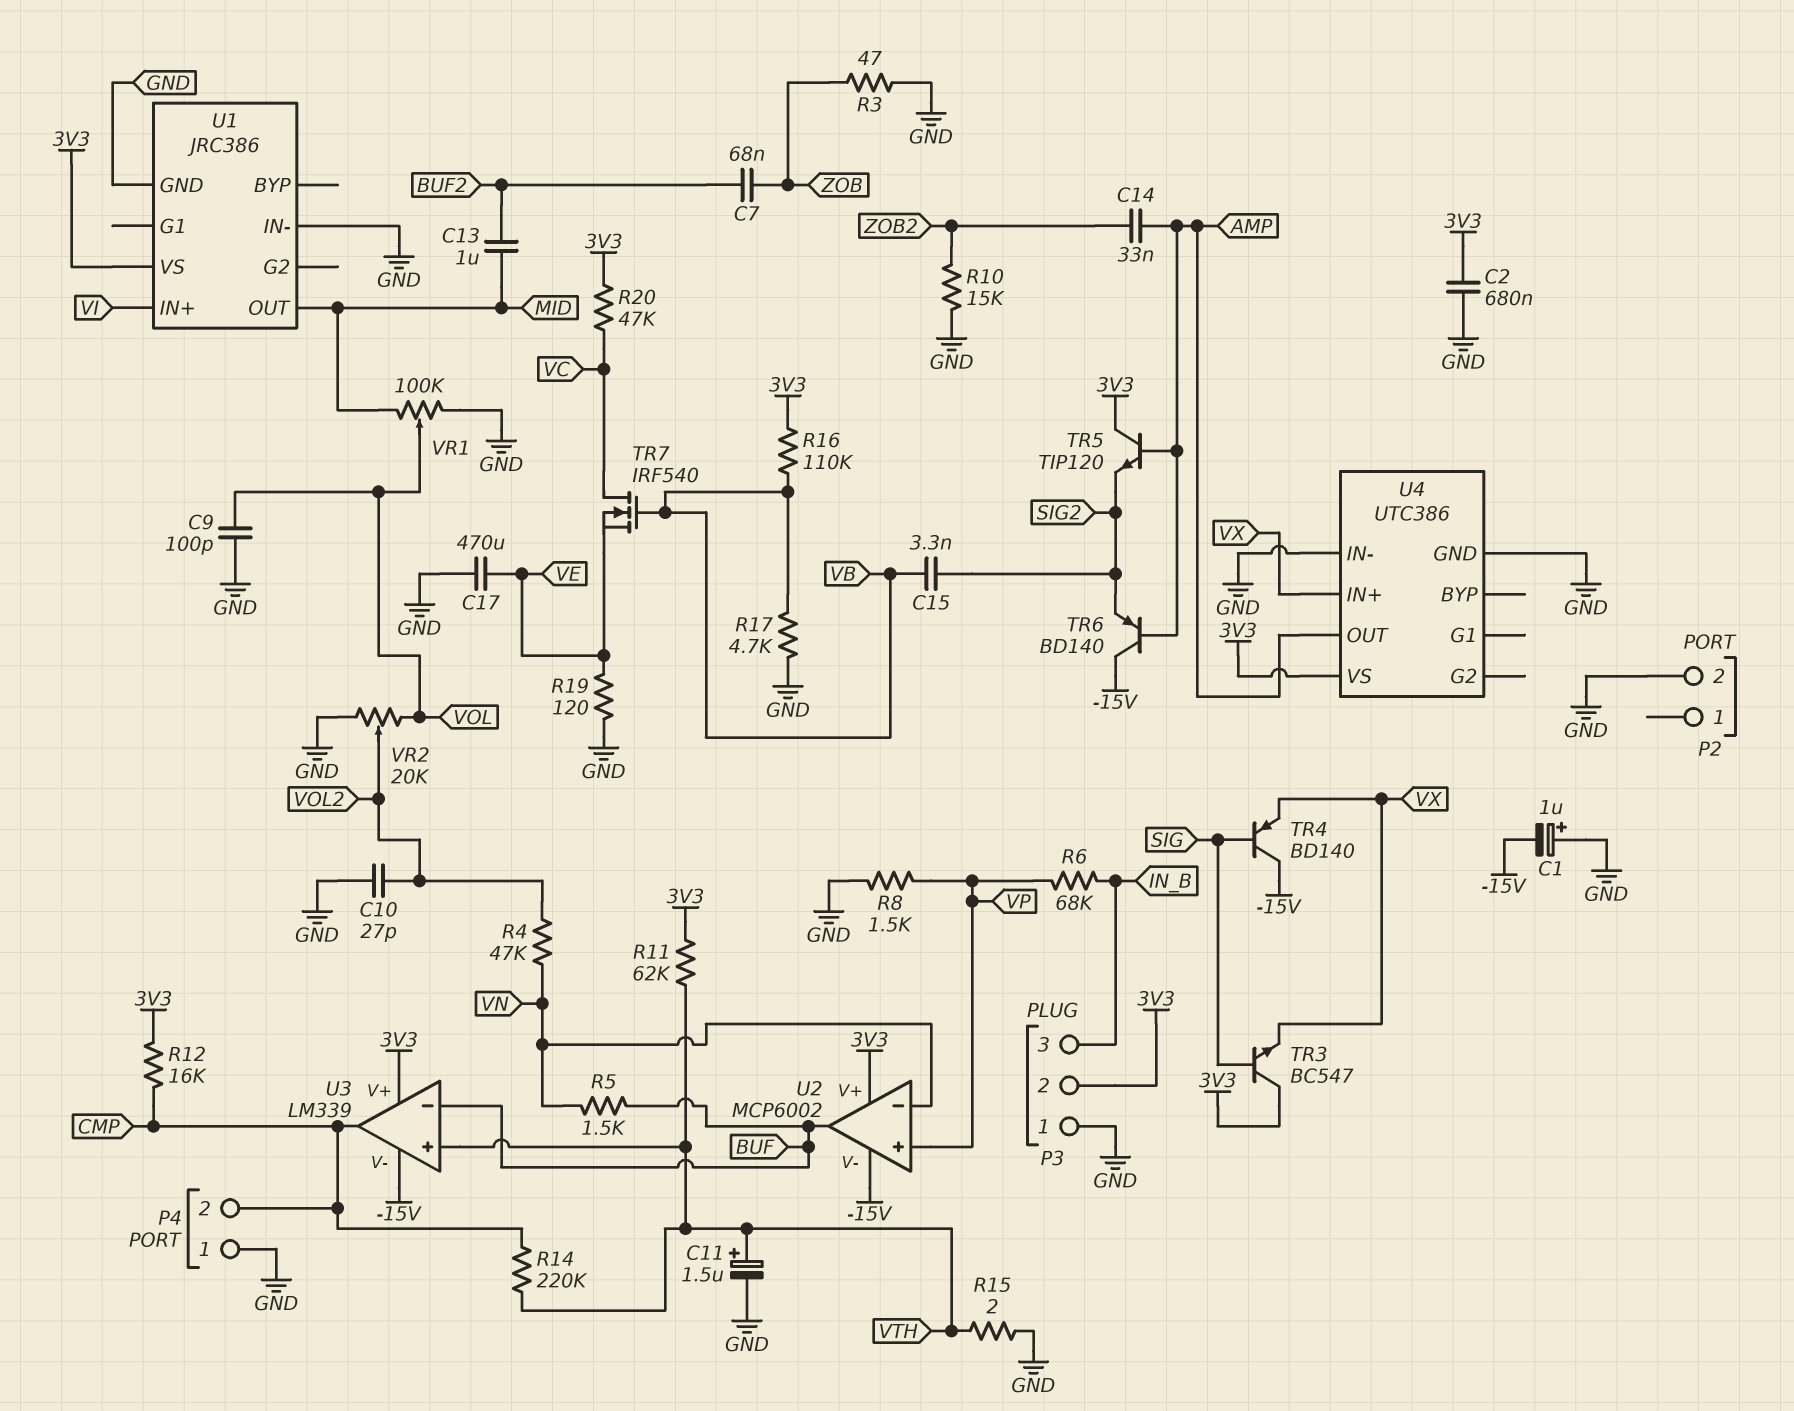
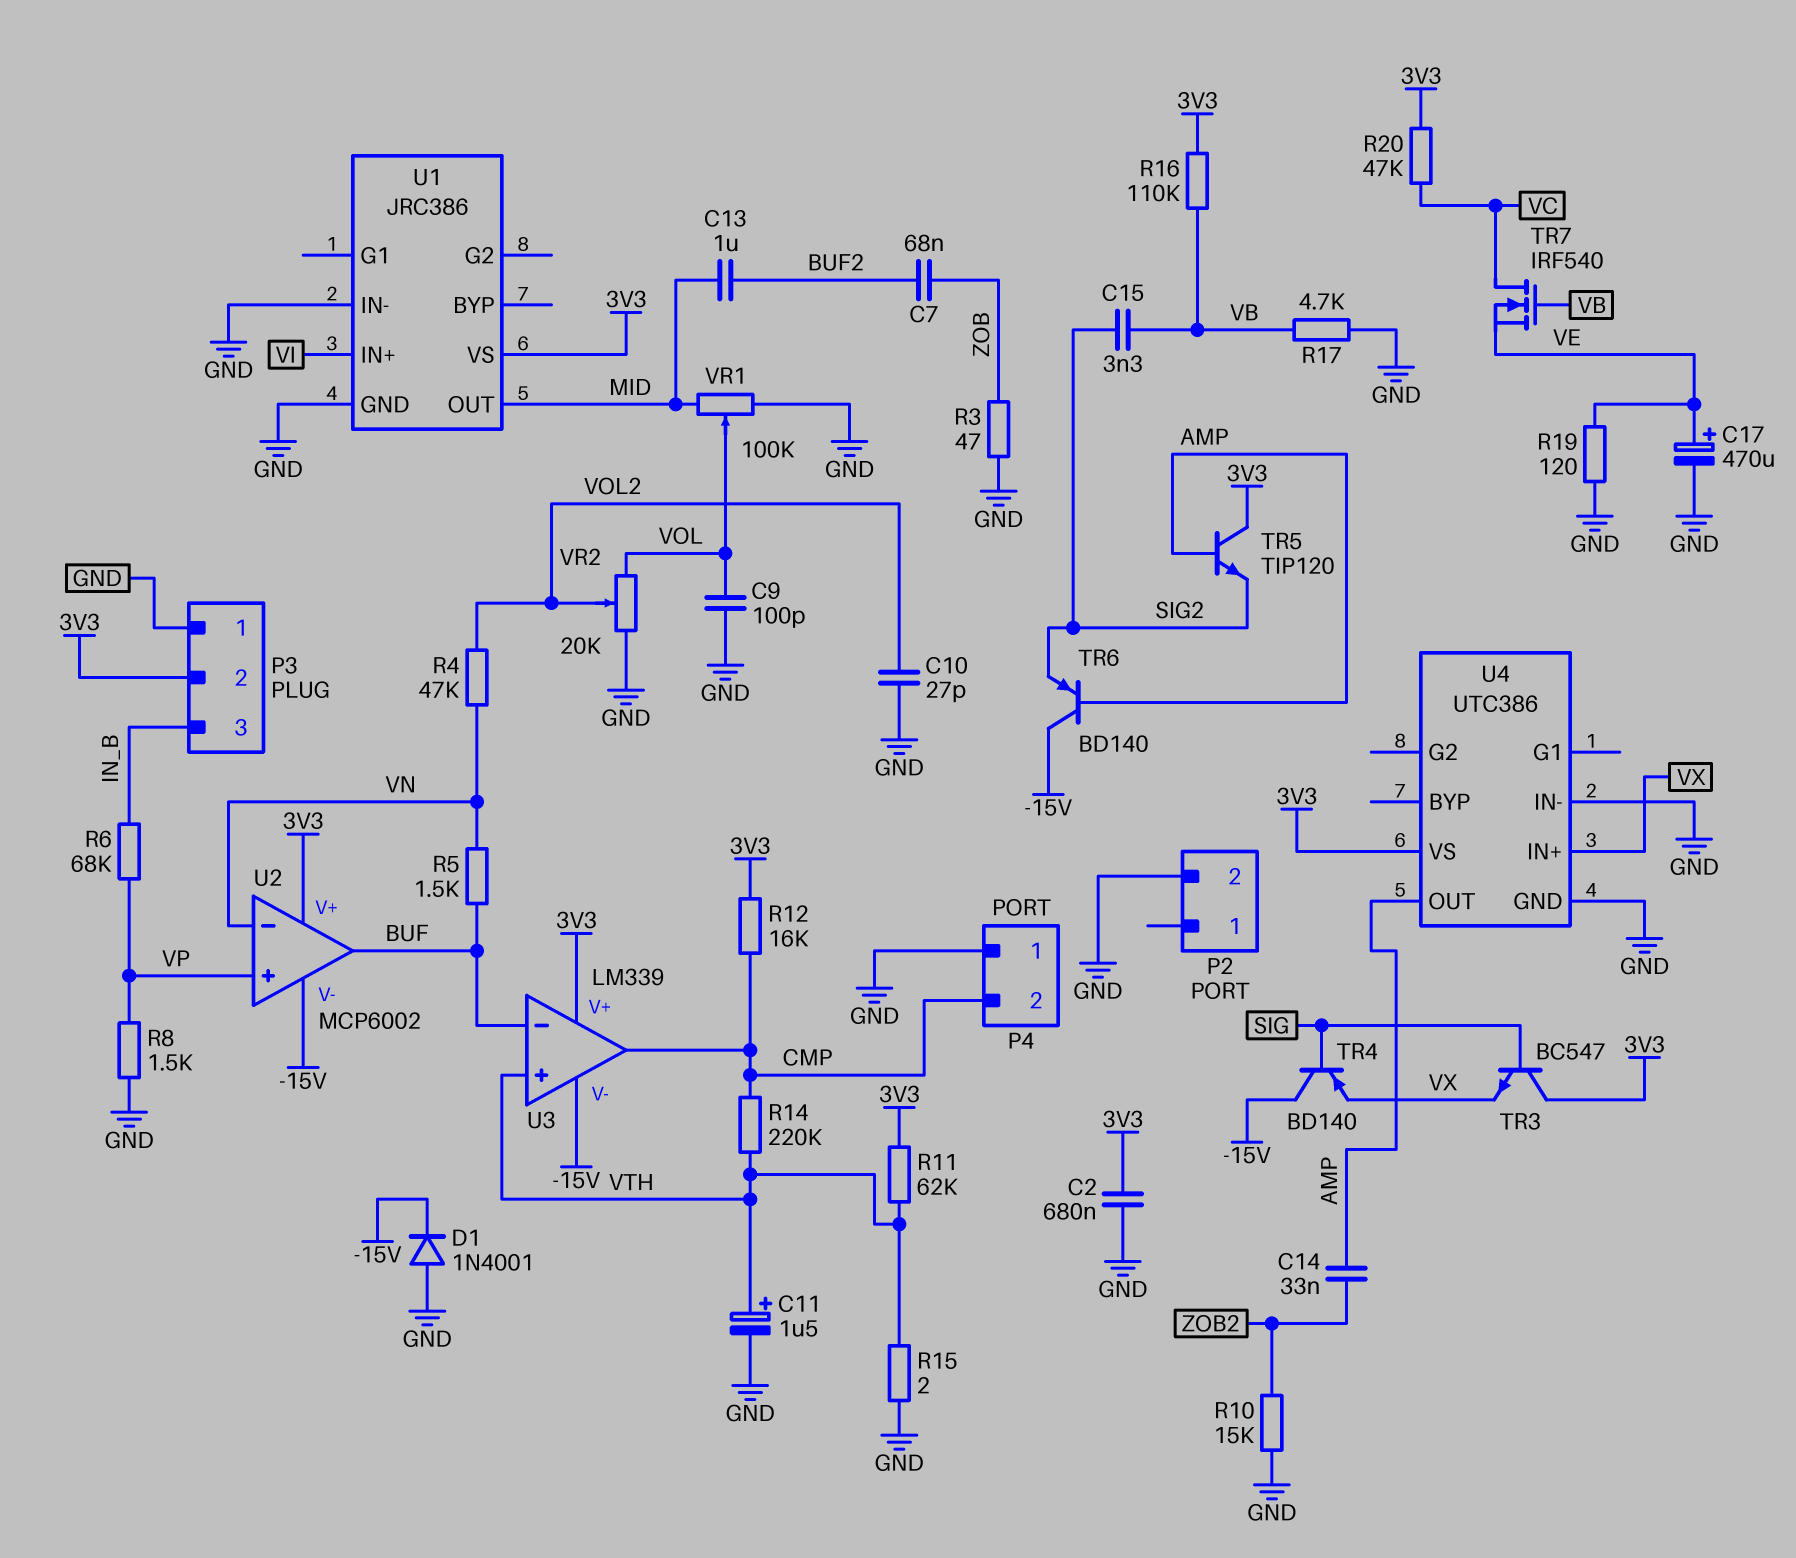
C1: 1uF (plus GND, minus -15V) -> none
C17: 470uF (GND, VE) -> 470uF (plus VE, minus GND)
D1: none -> diode 1N4001 (A GND, K -15V)

